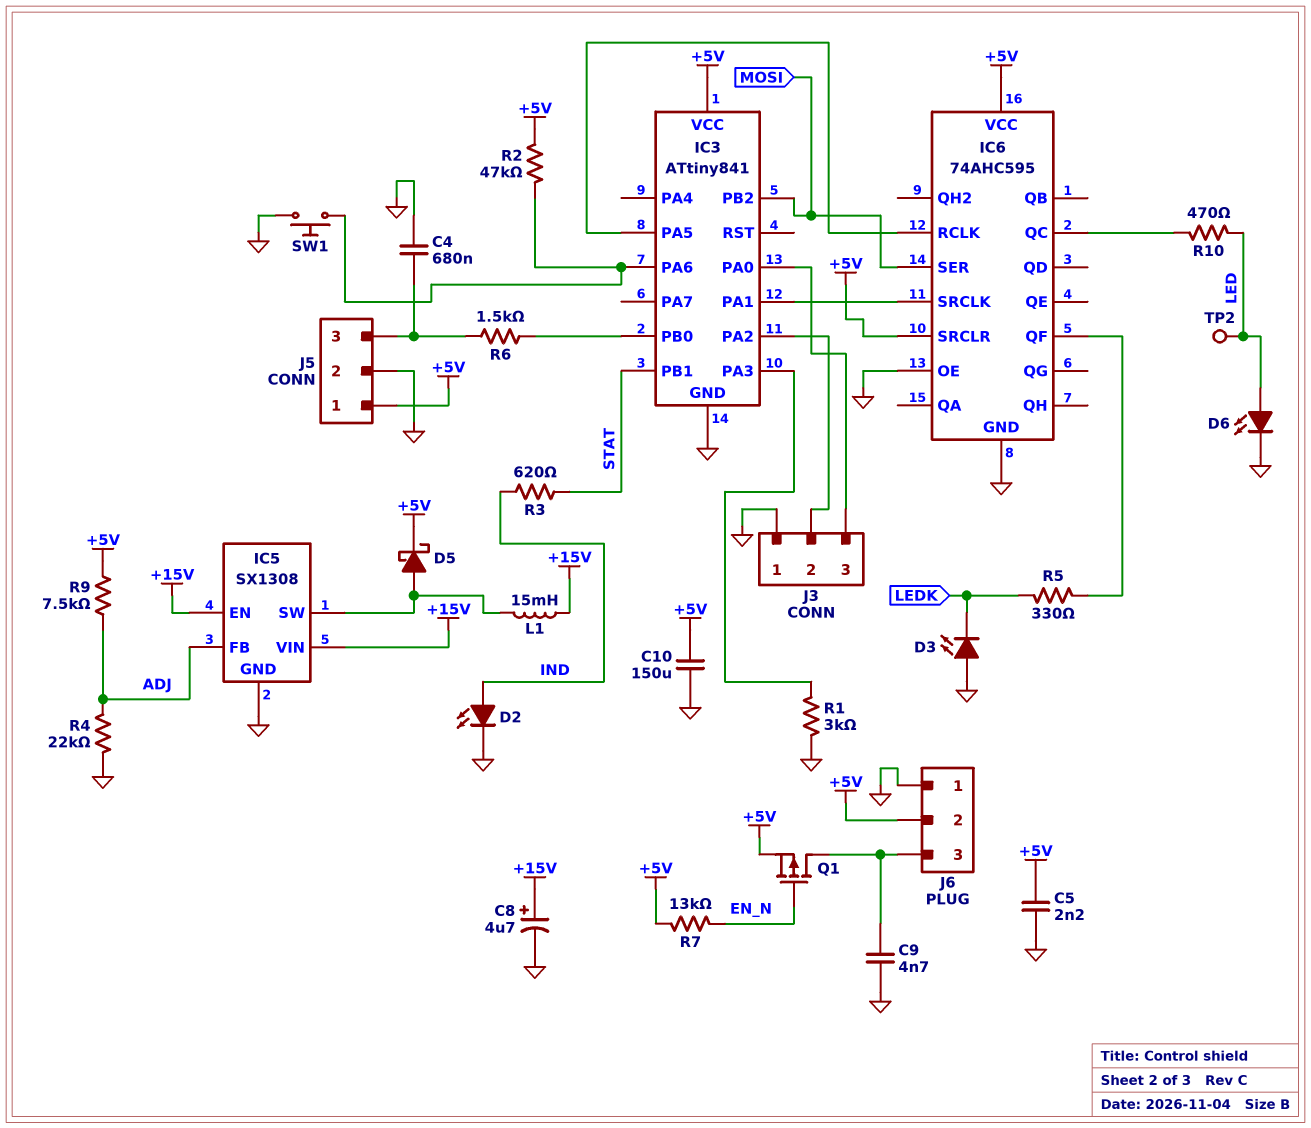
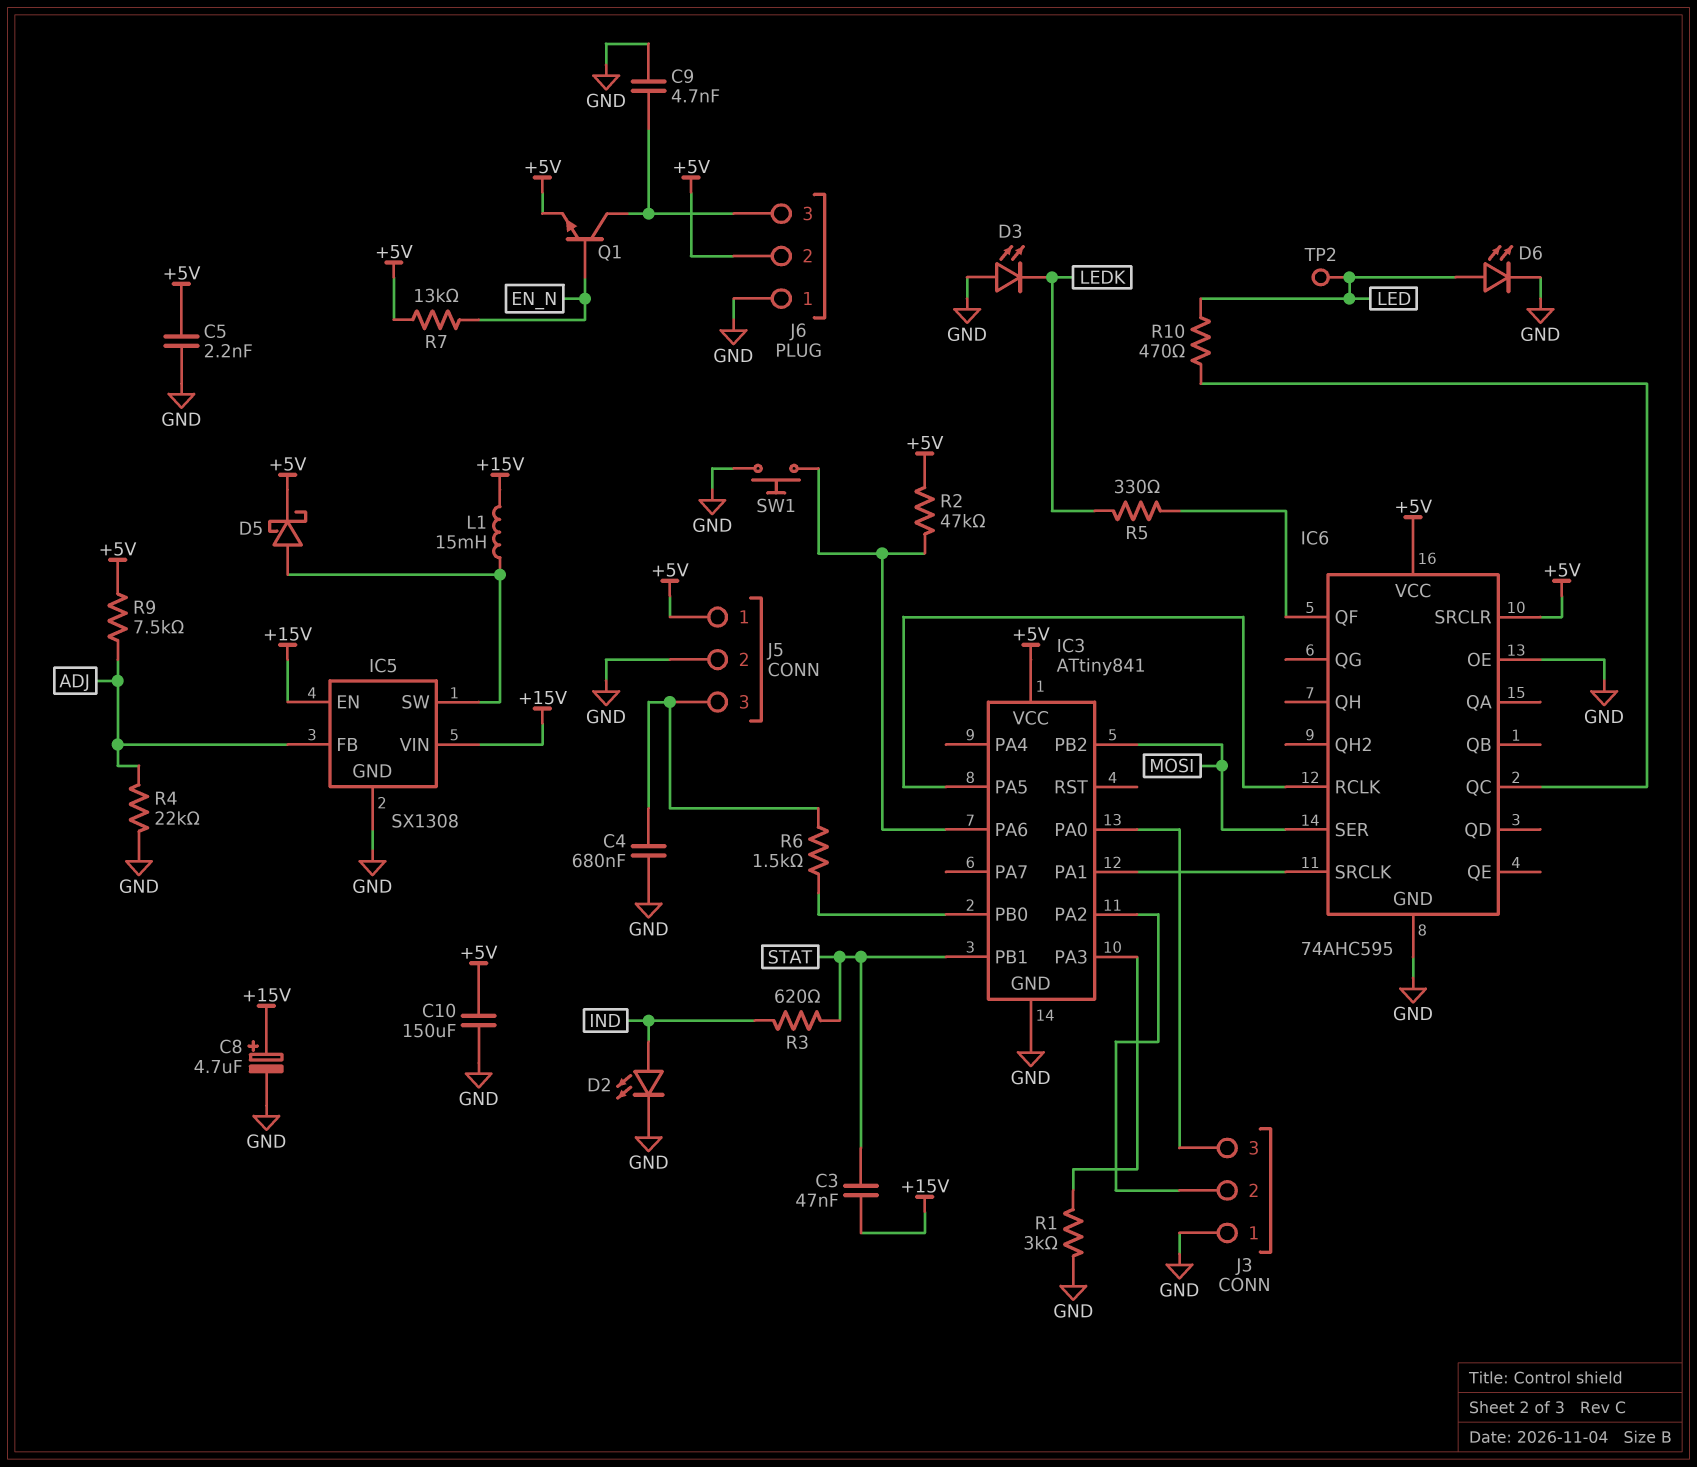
C3: none -> 47nF (+15V, STAT)
Q1: PMOS (G EN_N, D J6/3, S +5V) -> NPN (B EN_N, C J6/3, E +5V)

